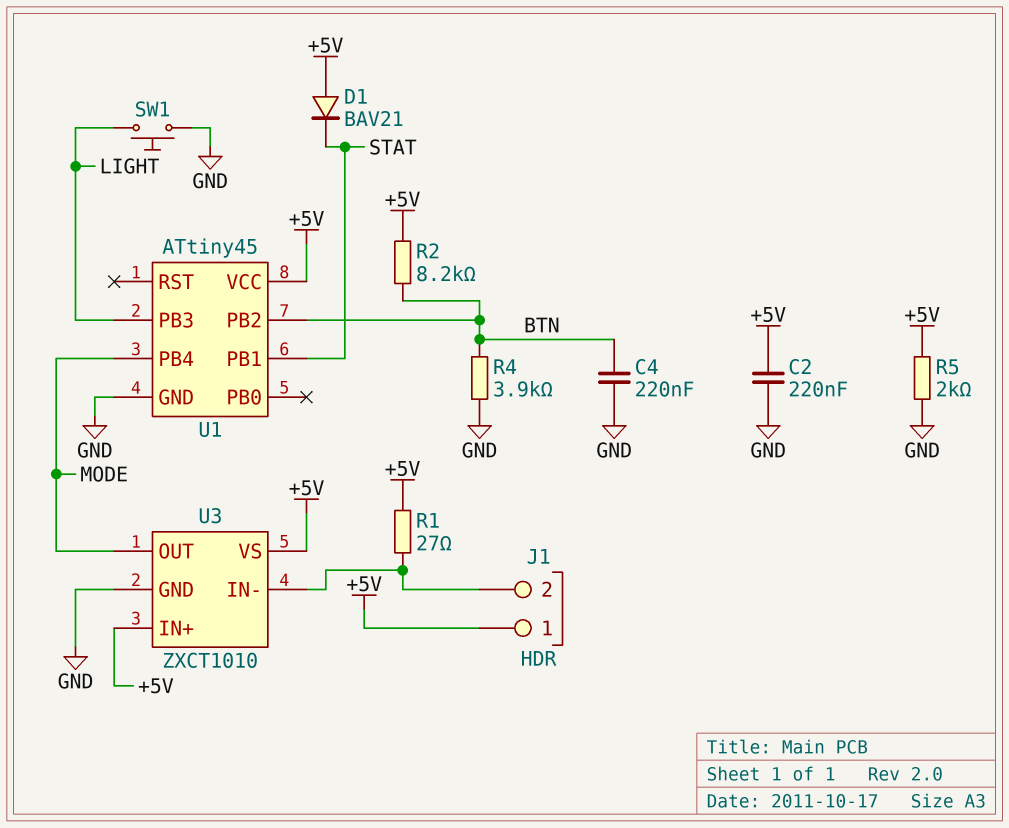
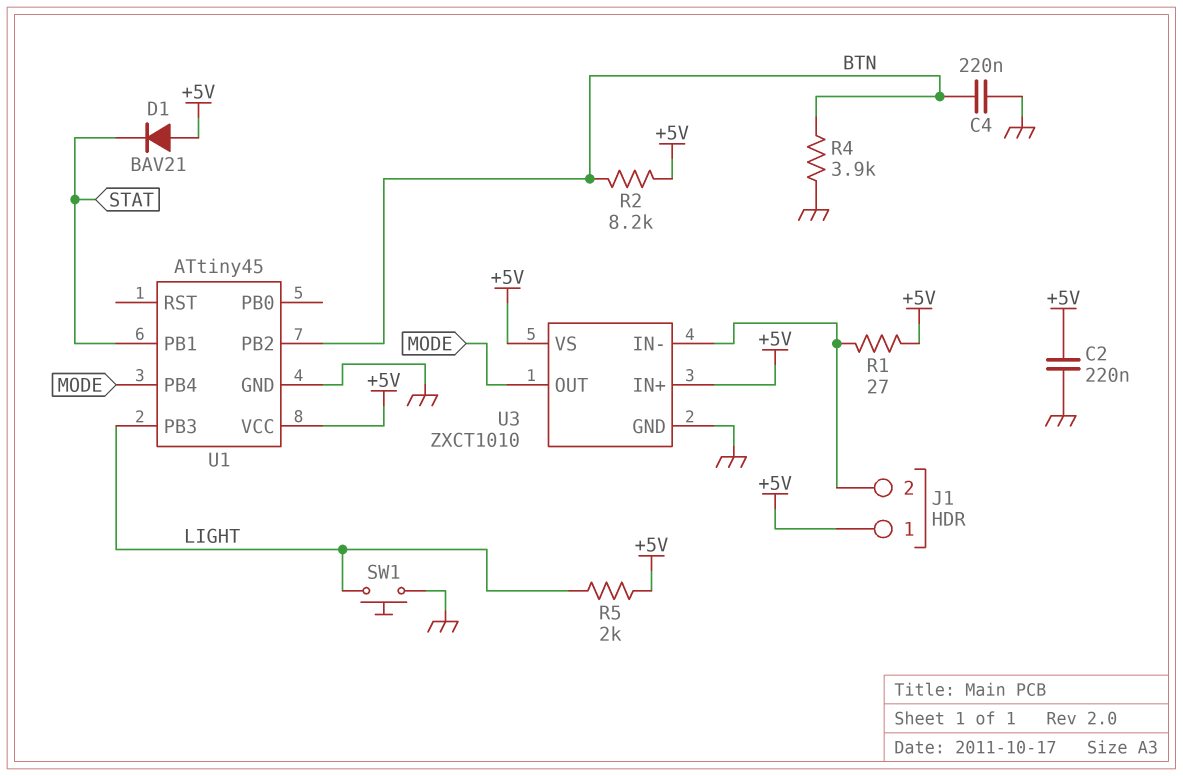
R5: 2k (+5V, GND) -> 2k (+5V, LIGHT)

